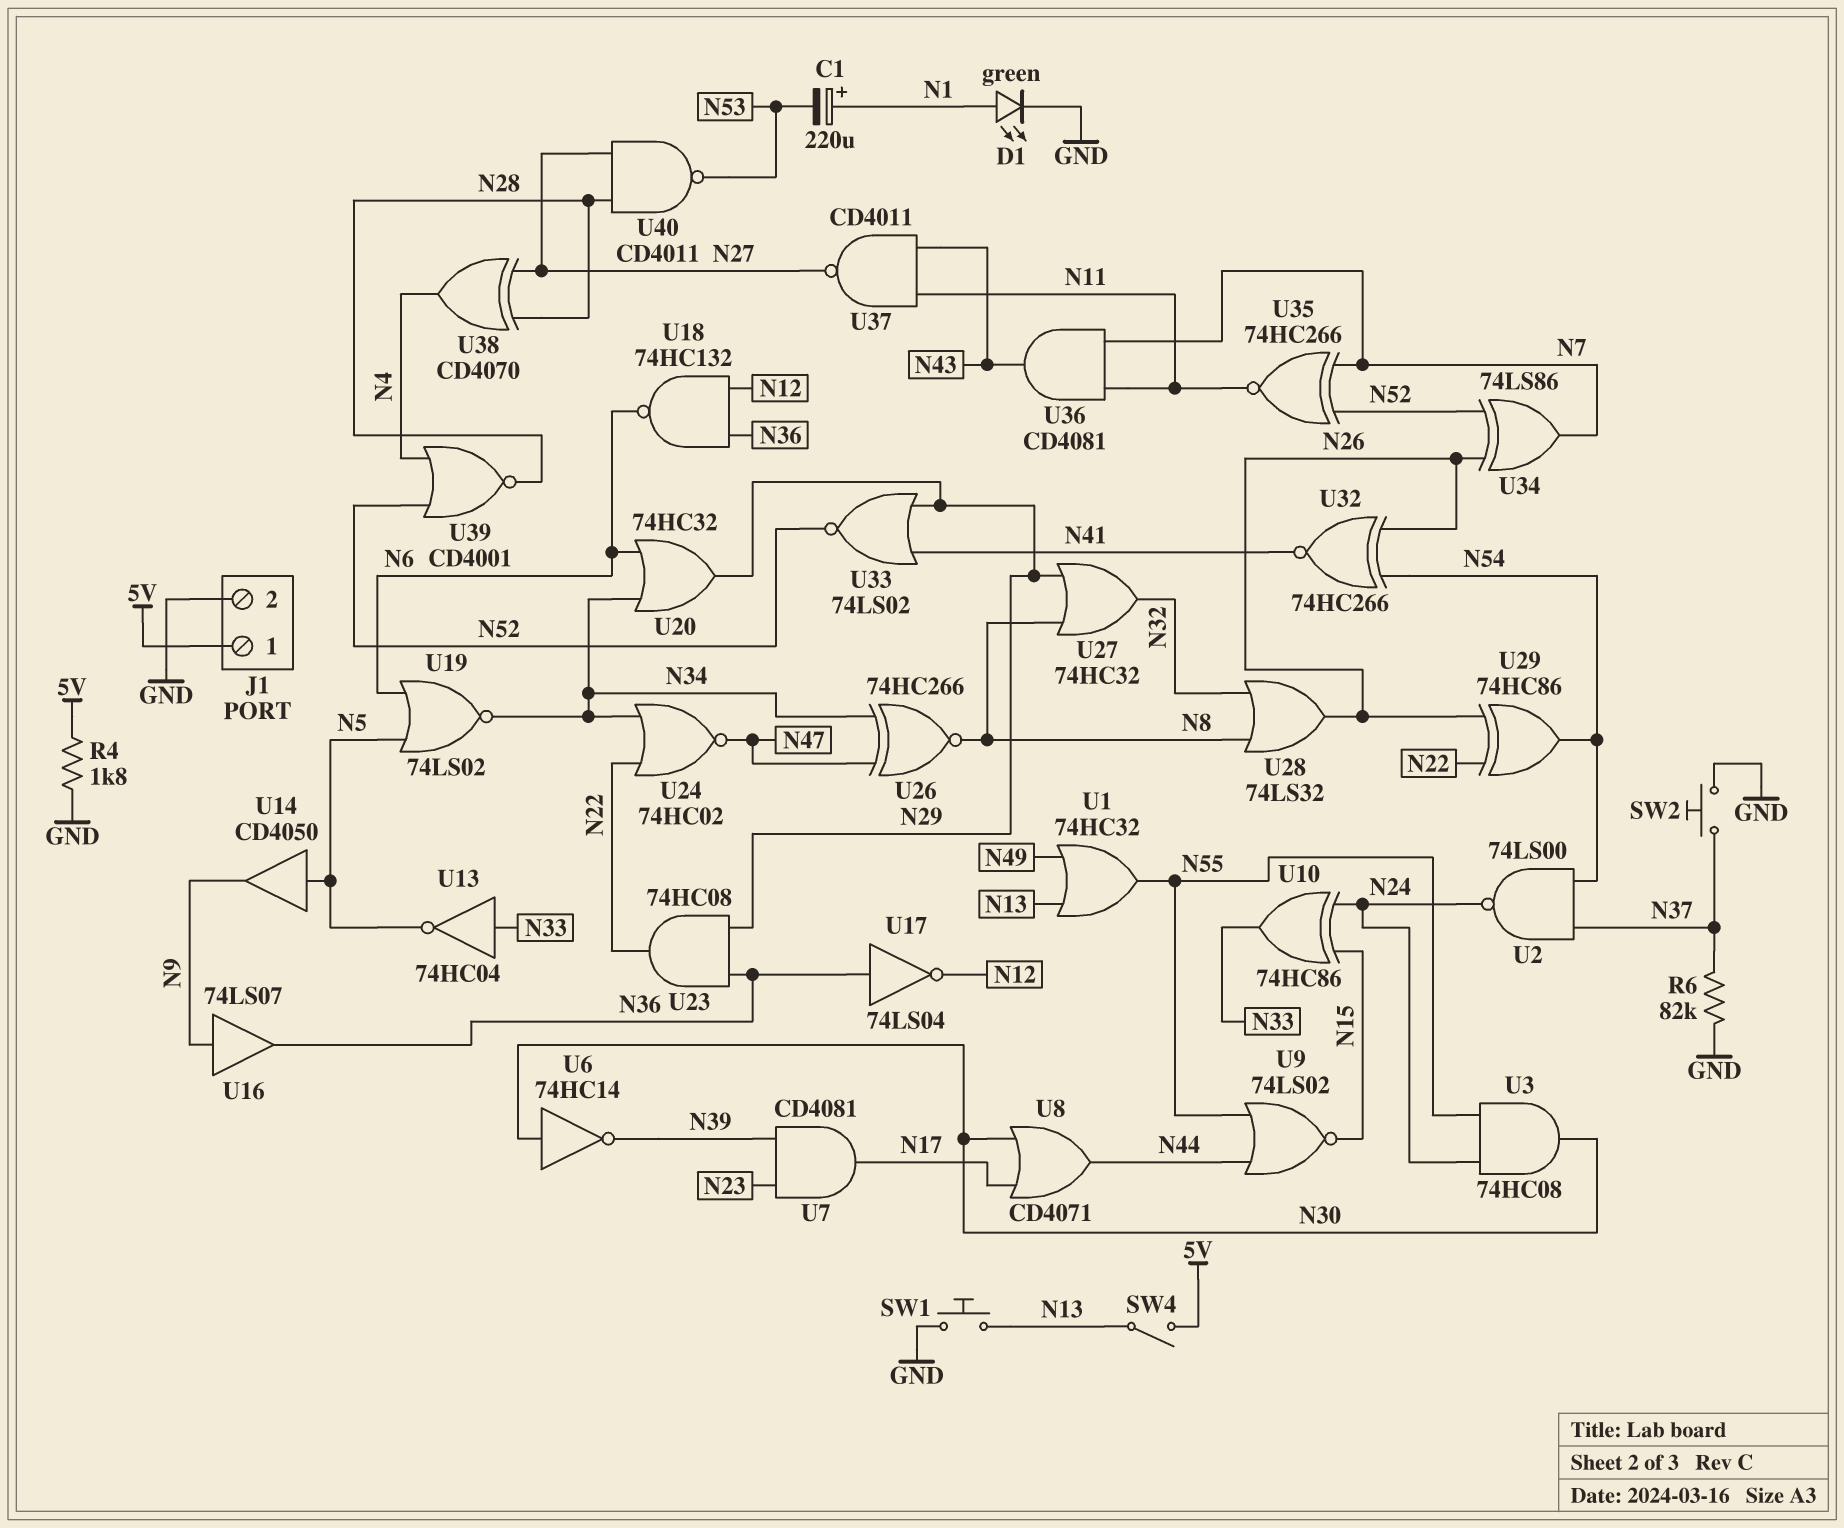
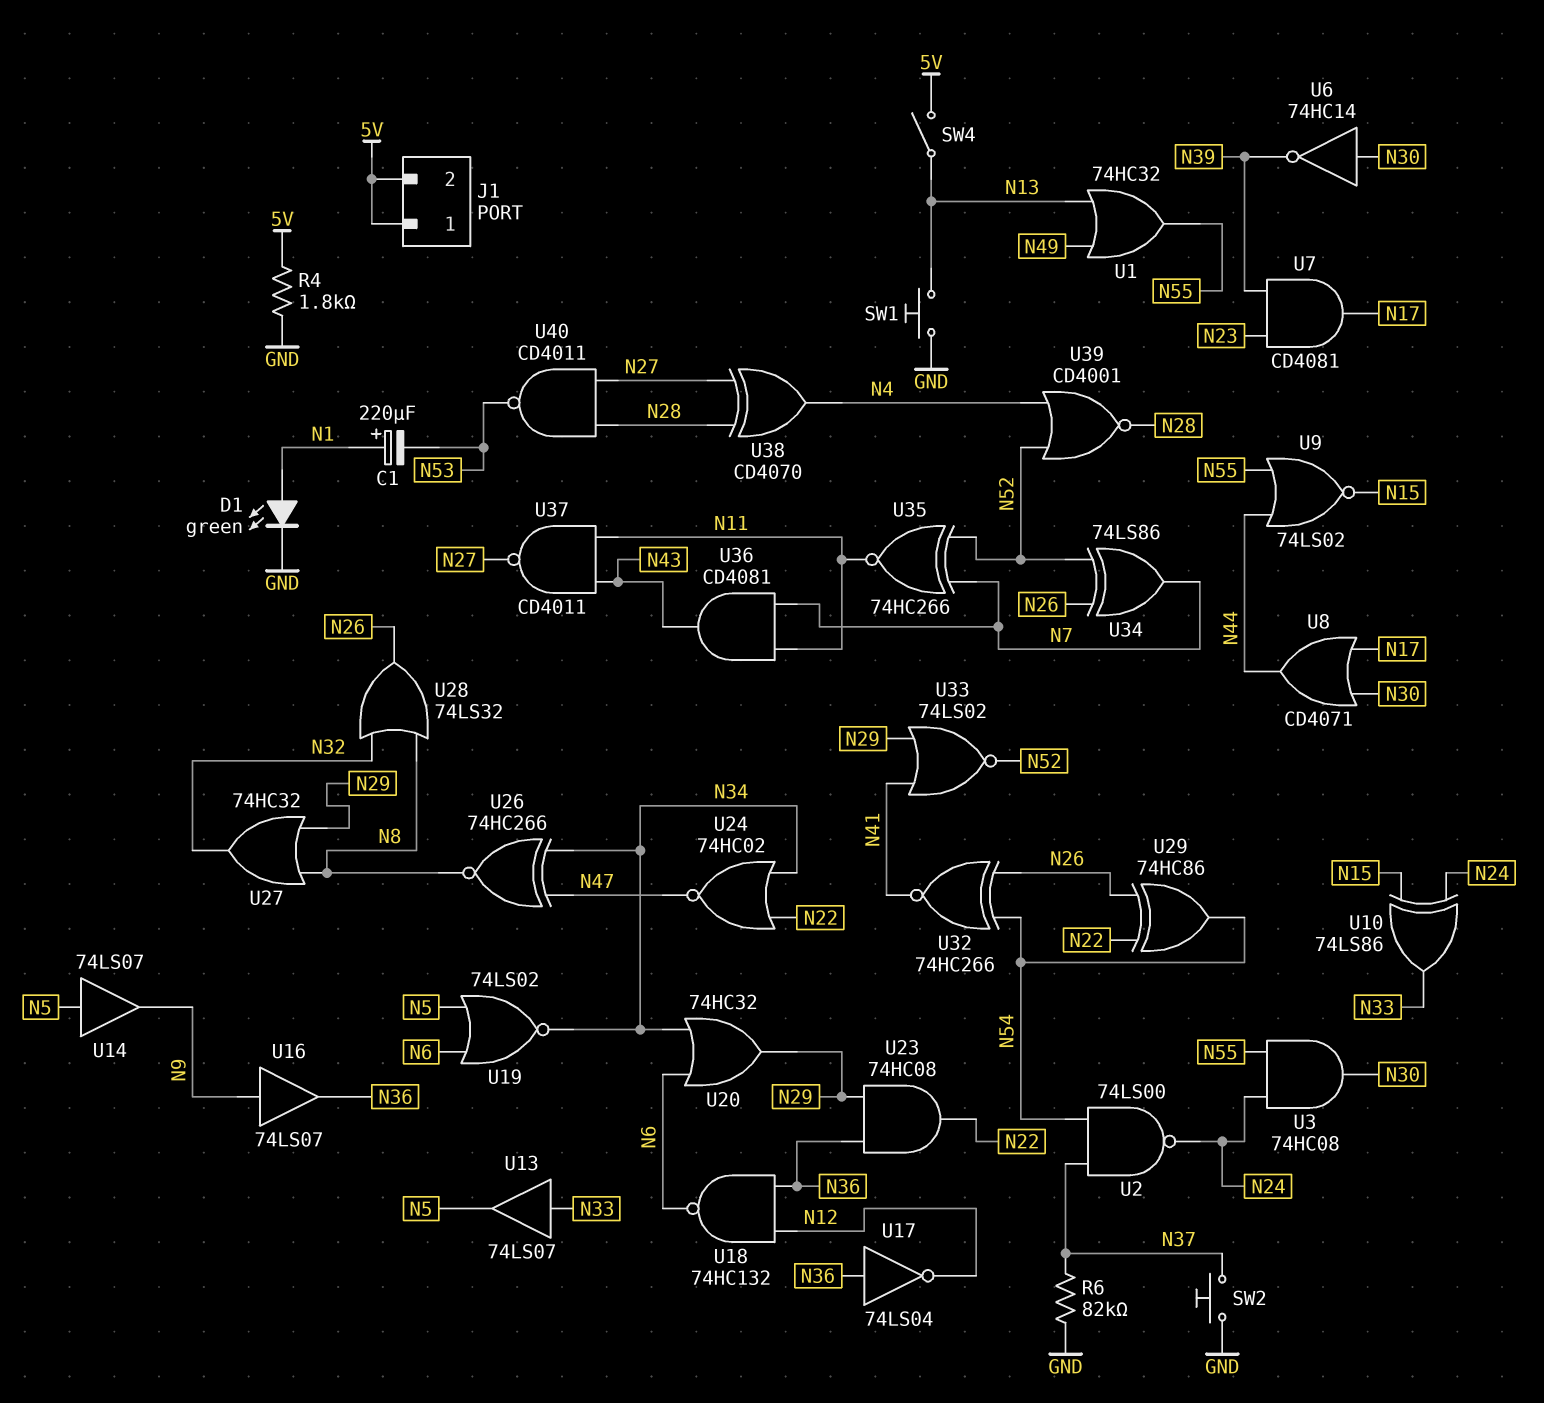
J1 pin 2: GND -> 5V
U10: XOR 74HC86 (in N15, in N24, out N33) -> XOR 74LS86 (in N15, in N24, out N33)
U13: NOT 74HC04 (in N33, out N5) -> buffer 74LS07 (in N33, out N5)
U14: buffer CD4050 (in N5, out N9) -> buffer 74LS07 (in N5, out N9)

